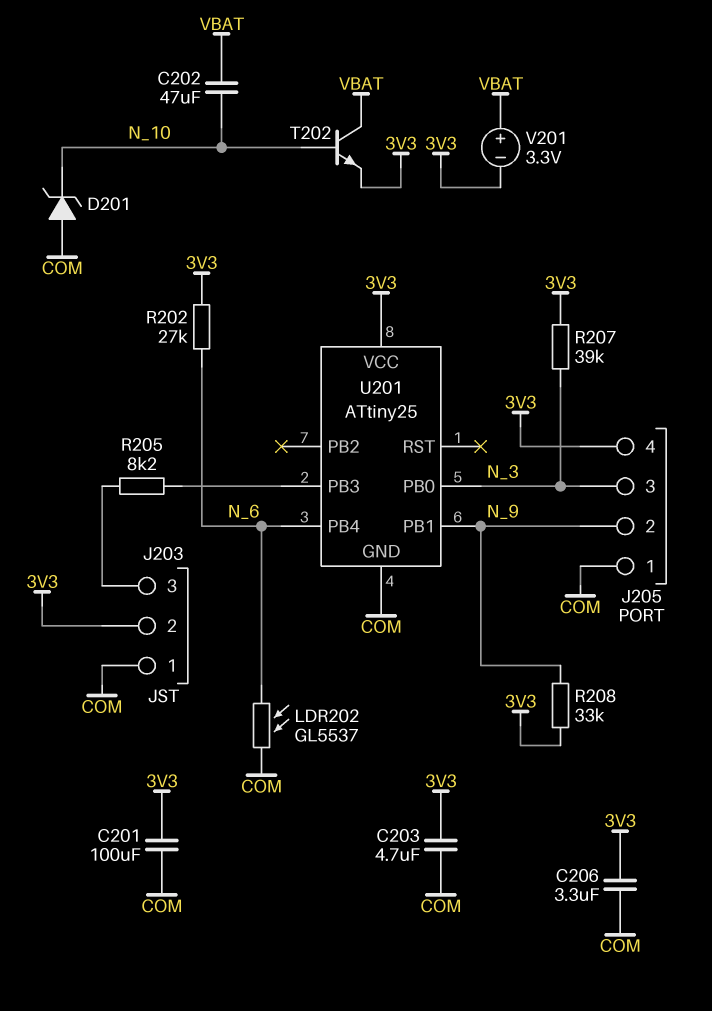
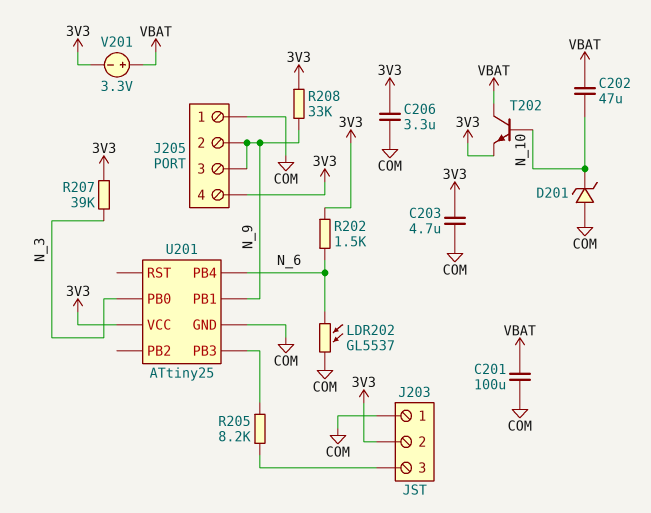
C201: 100uF (3V3, COM) -> 100uF (COM, VBAT)
J205 pin 3: N_3 -> N_9
R202: 27k (3V3, N_6) -> 1.5k (3V3, N_6)

